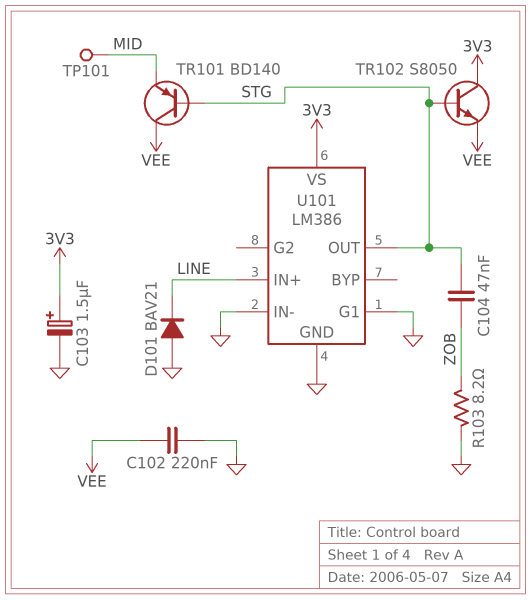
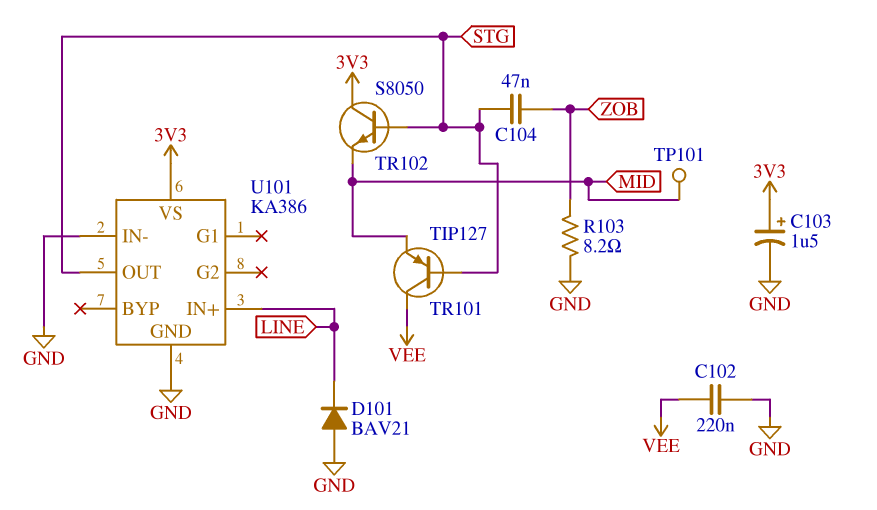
TR101: PNP BD140 (B STG, C VEE, E MID) -> PNP TIP127 (B STG, C VEE, E MID)
TR102: NPN S8050 (B STG, C 3V3, E VEE) -> NPN S8050 (B STG, C 3V3, E MID)
U101: LM386 -> KA386
U101 pin G1: GND -> none

